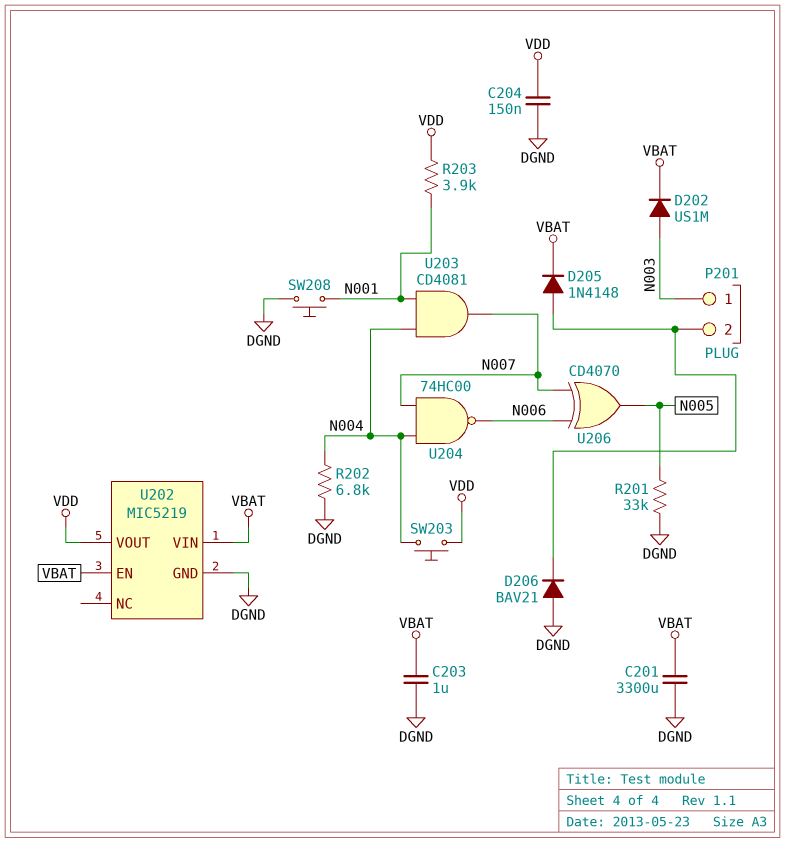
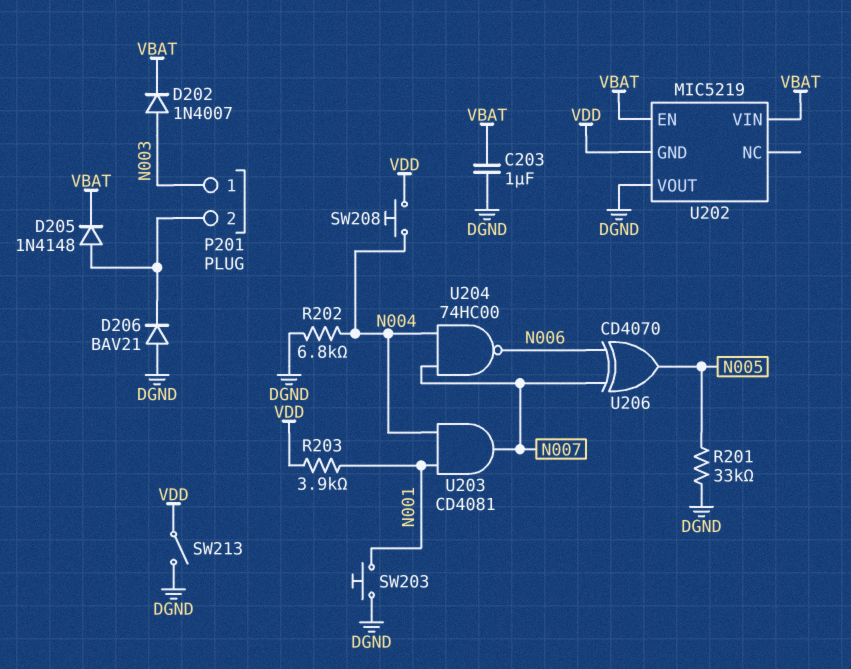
C201: 3300uF (DGND, VBAT) -> none
C204: 150nF (DGND, VDD) -> none
D202: diode US1M (A N003, K VBAT) -> diode 1N4007 (A N003, K VBAT)
SW203: button (N004, VDD) -> button (DGND, N001)
SW208: button (DGND, N001) -> button (N004, VDD)
SW213: none -> switch (DGND, VDD)
U202 pin GND: DGND -> VDD
U202 pin VOUT: VDD -> DGND

